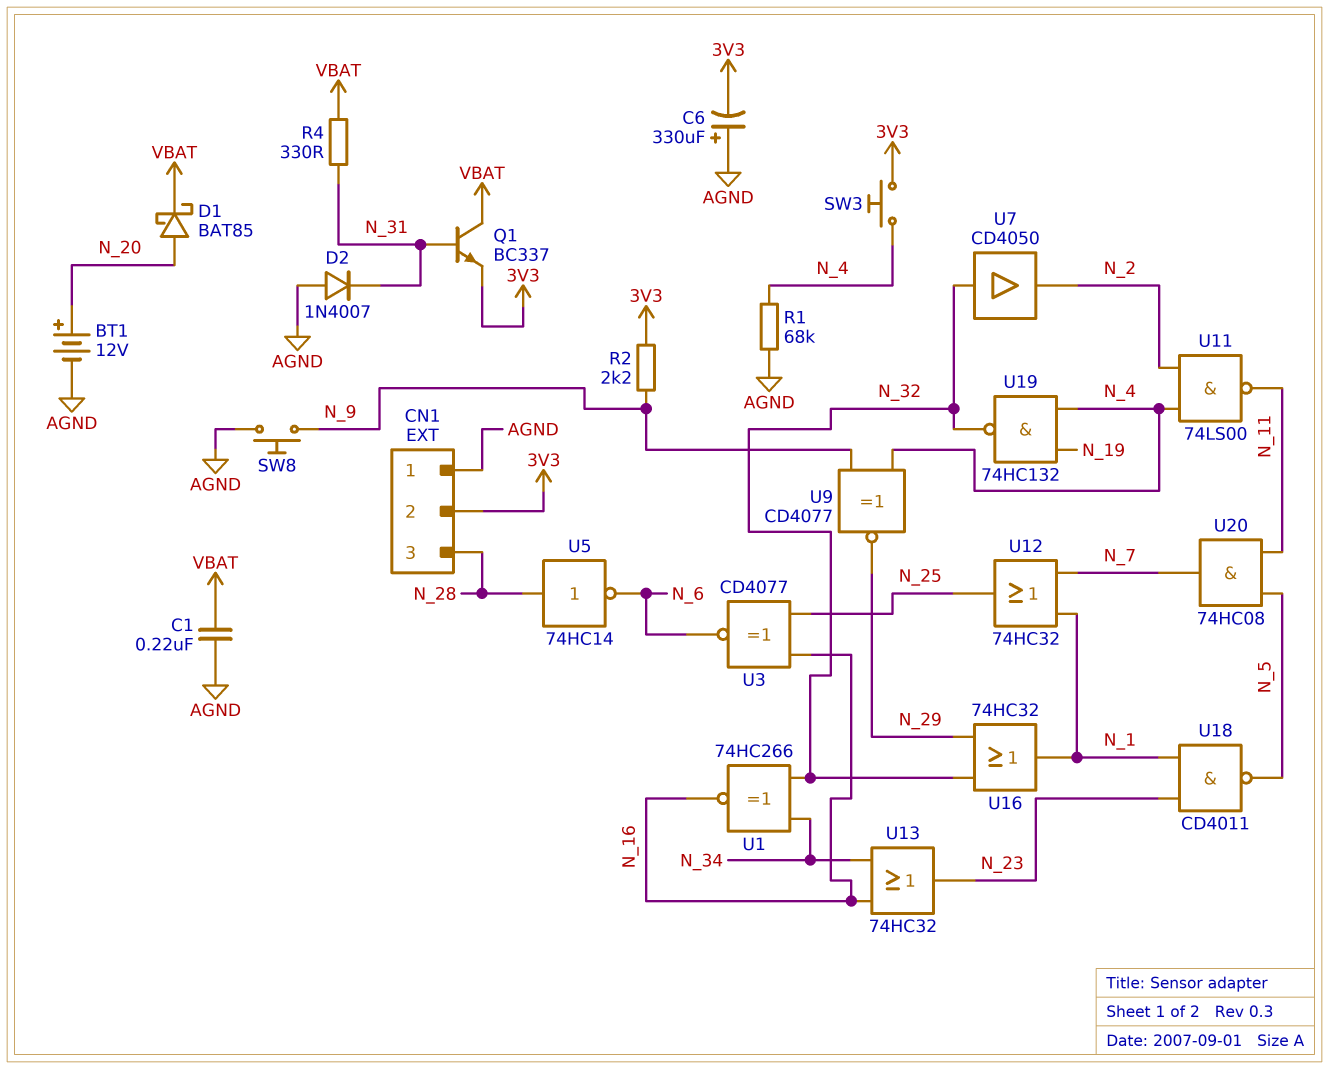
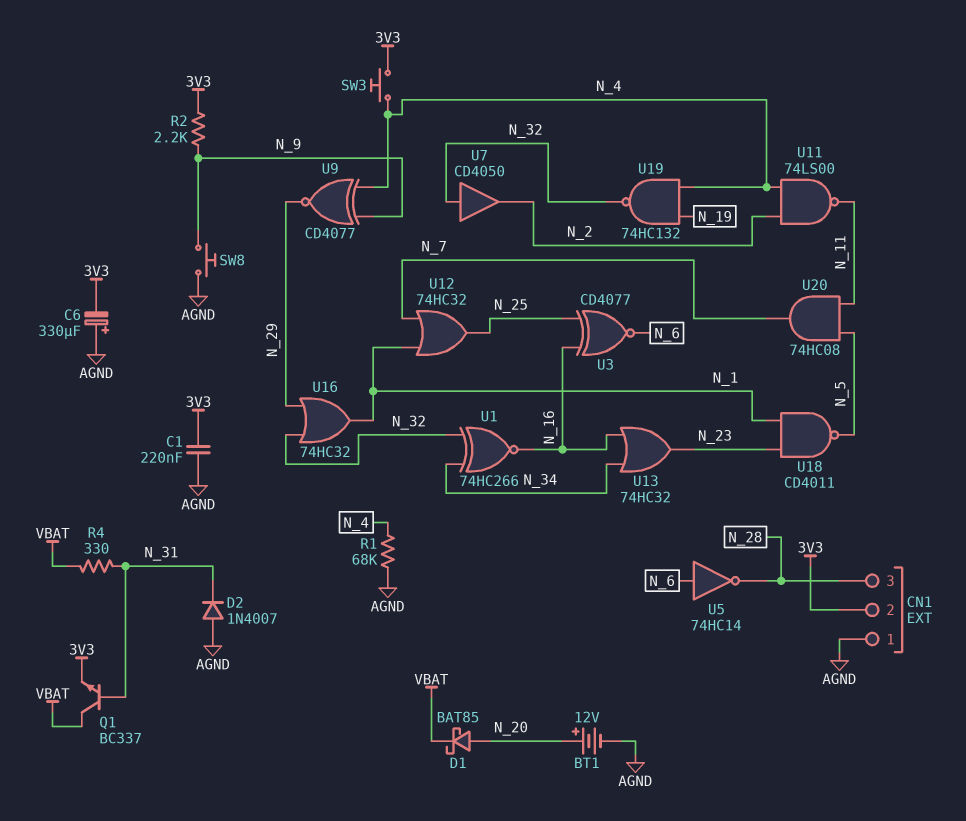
C1: 220nF (AGND, VBAT) -> 220nF (3V3, AGND)
U5: NOT 74HC14 (in N_28, out N_6) -> NOT 74HC14 (in N_6, out N_28)

